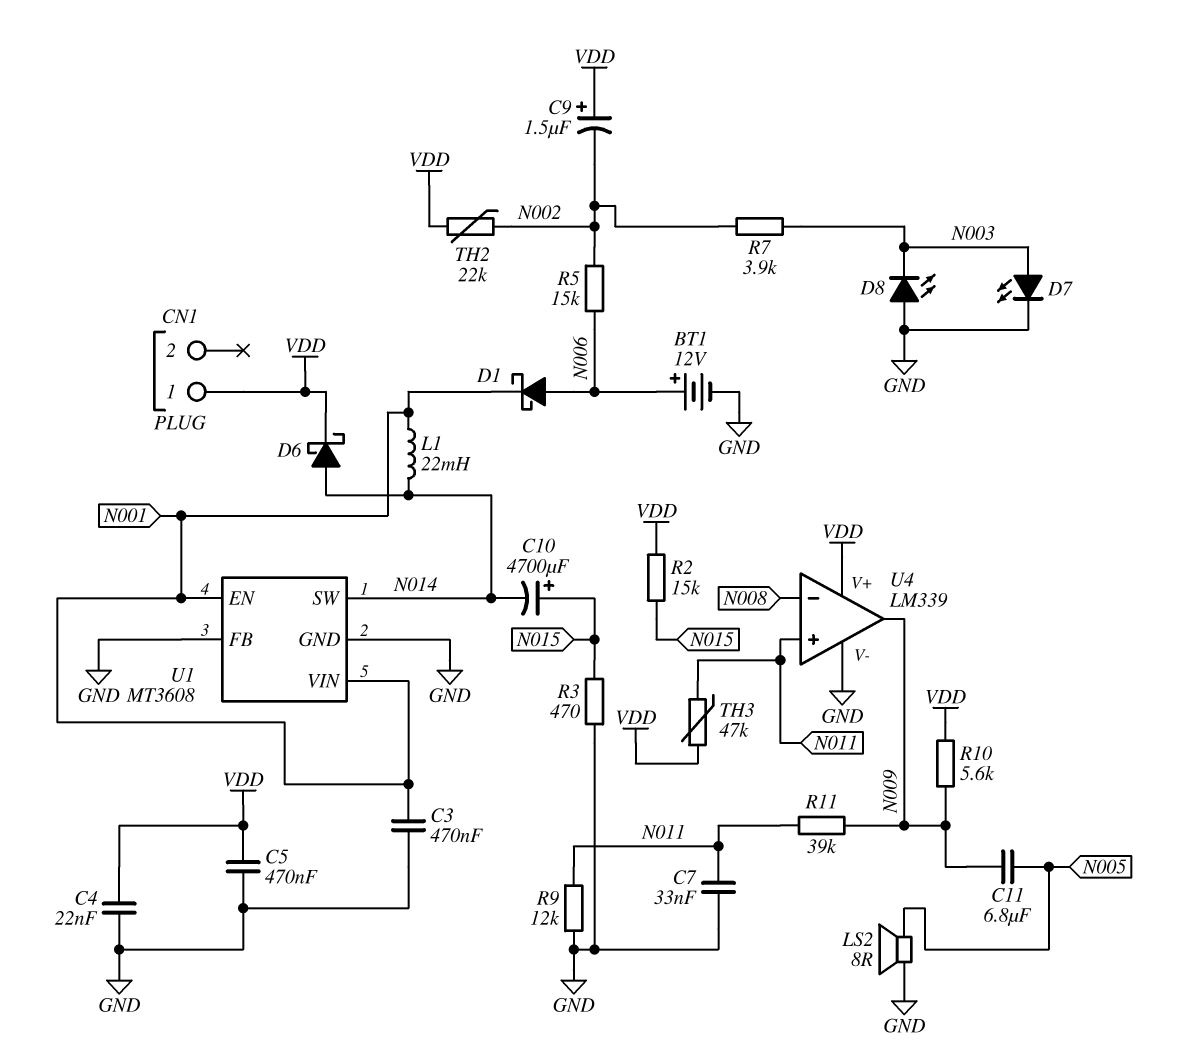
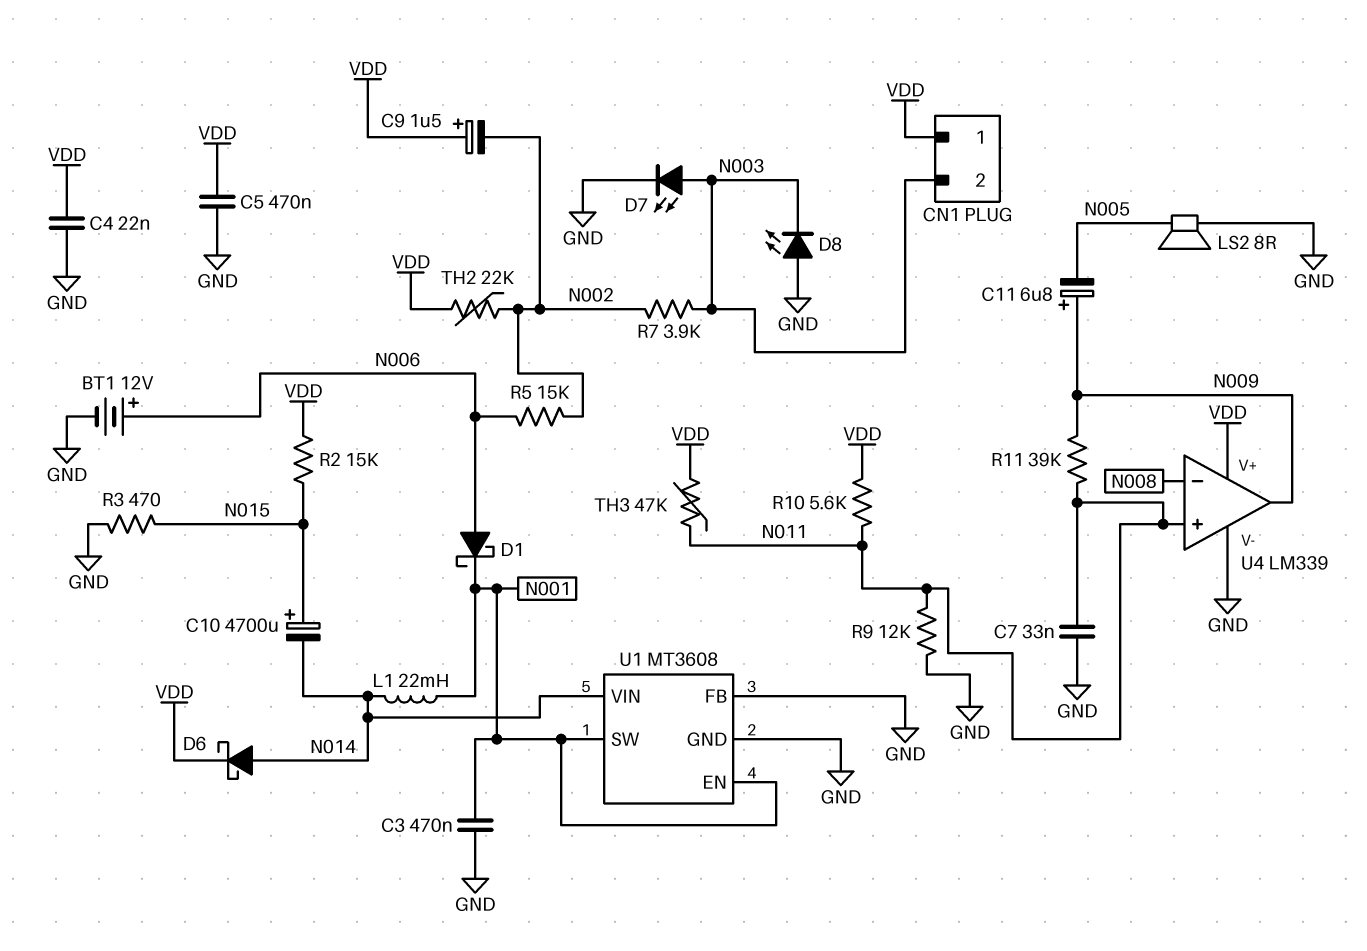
C11: 6.8uF (N005, N009) -> 6.8uF (plus N009, minus N005)
CN1 pin 2: none -> N003
R10: 5.6k (N009, VDD) -> 5.6k (N011, VDD)
U1 pin SW: N014 -> N001
U1 pin VIN: N001 -> N014

